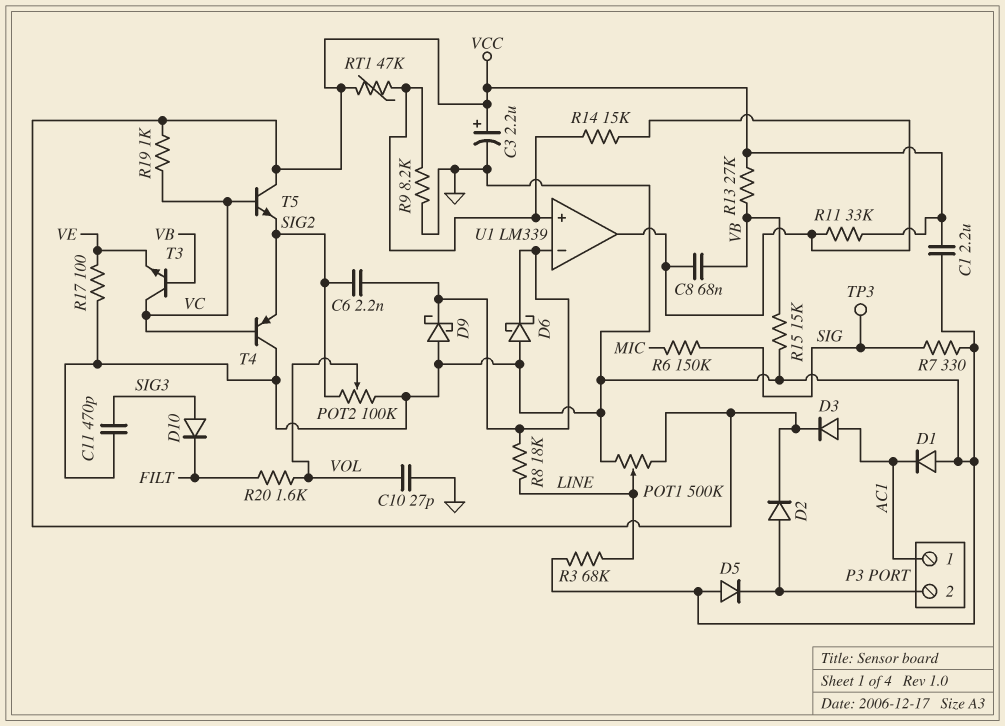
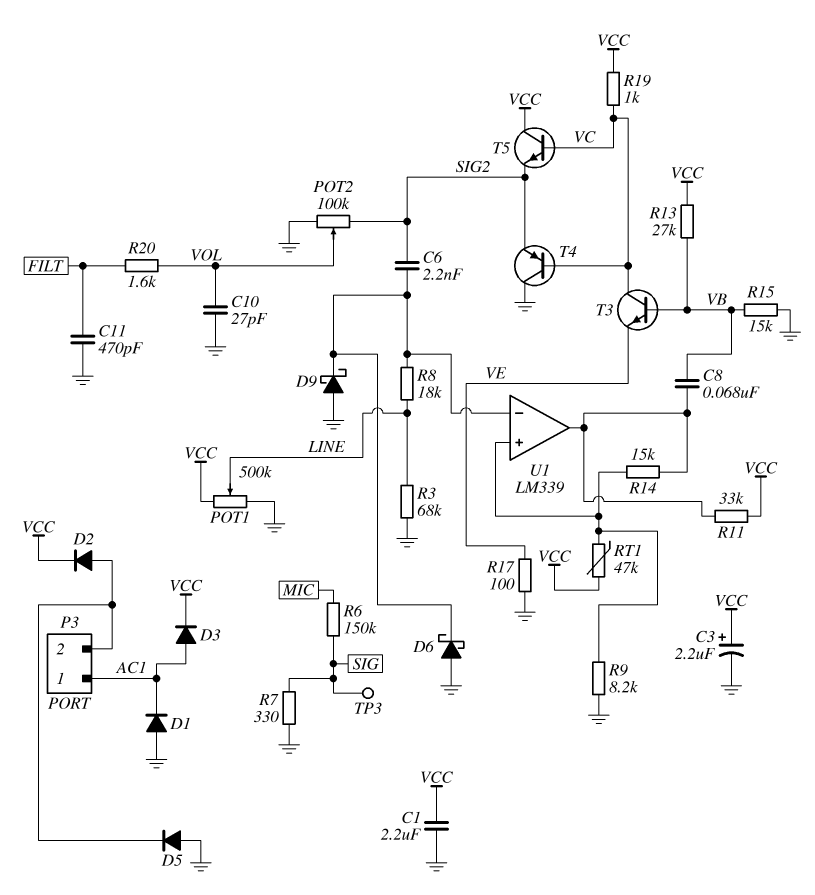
C11: 470pF (GND, SIG3) -> 470pF (FILT, GND)
D10: diode (A SIG3, K FILT) -> none

